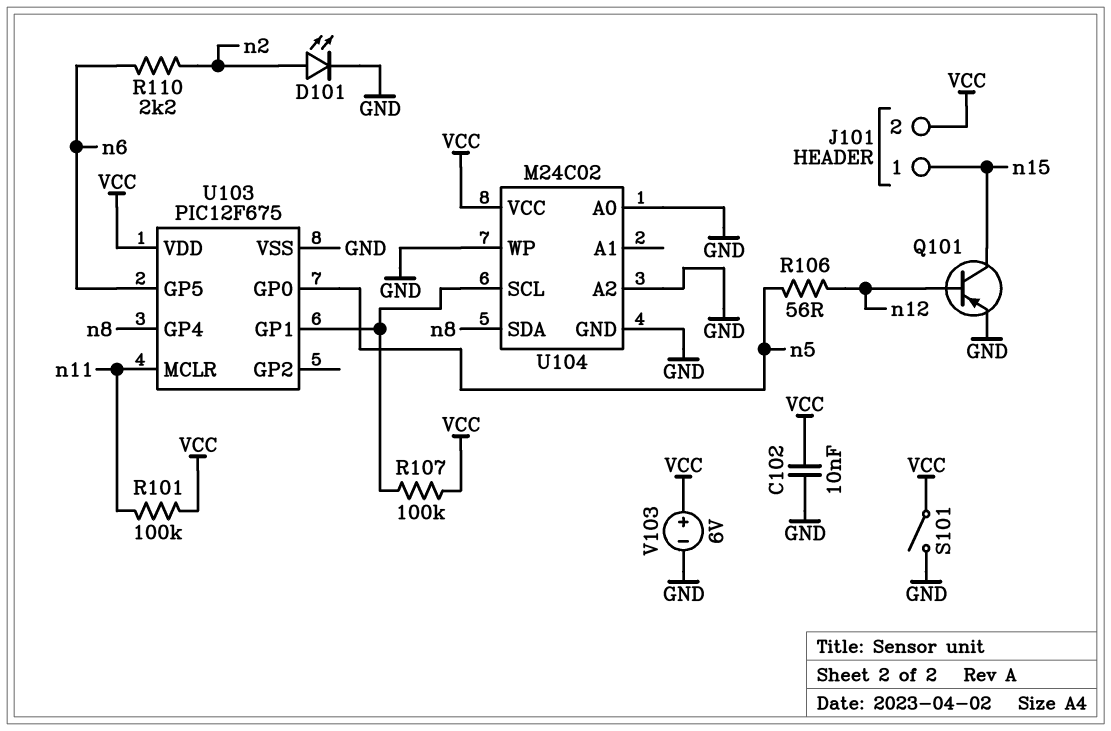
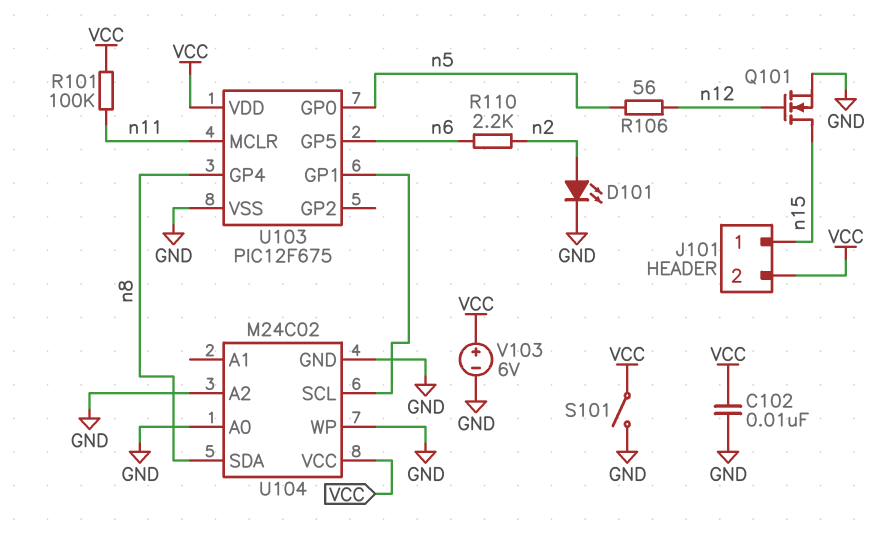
Q101: PNP (B n12, C n15, E GND) -> NMOS (G n12, D n15, S GND)
R107: 100k (U103/GP1, VCC) -> none

